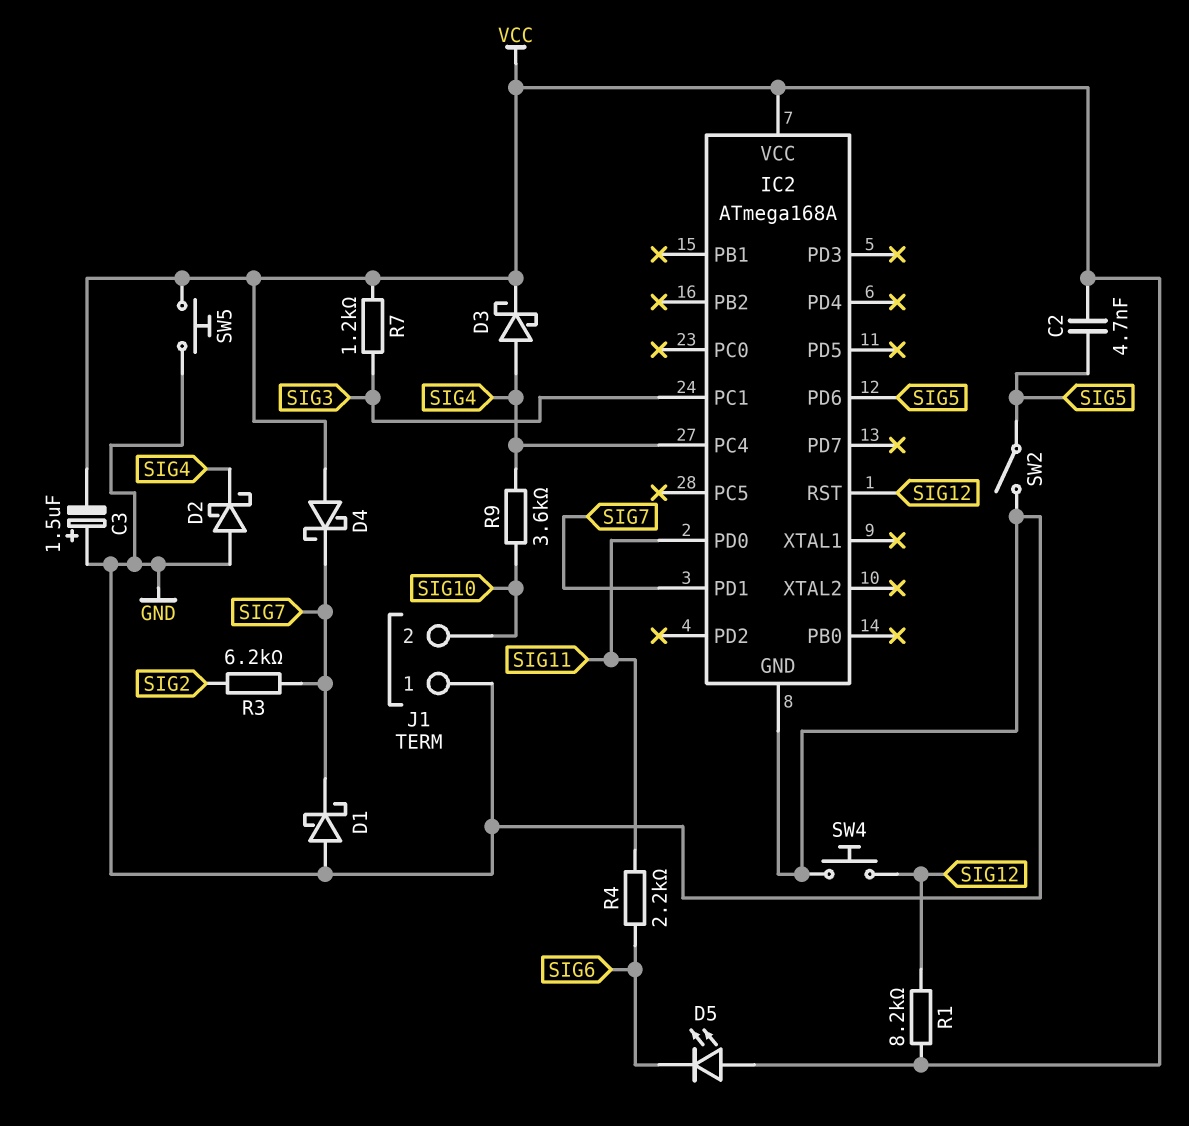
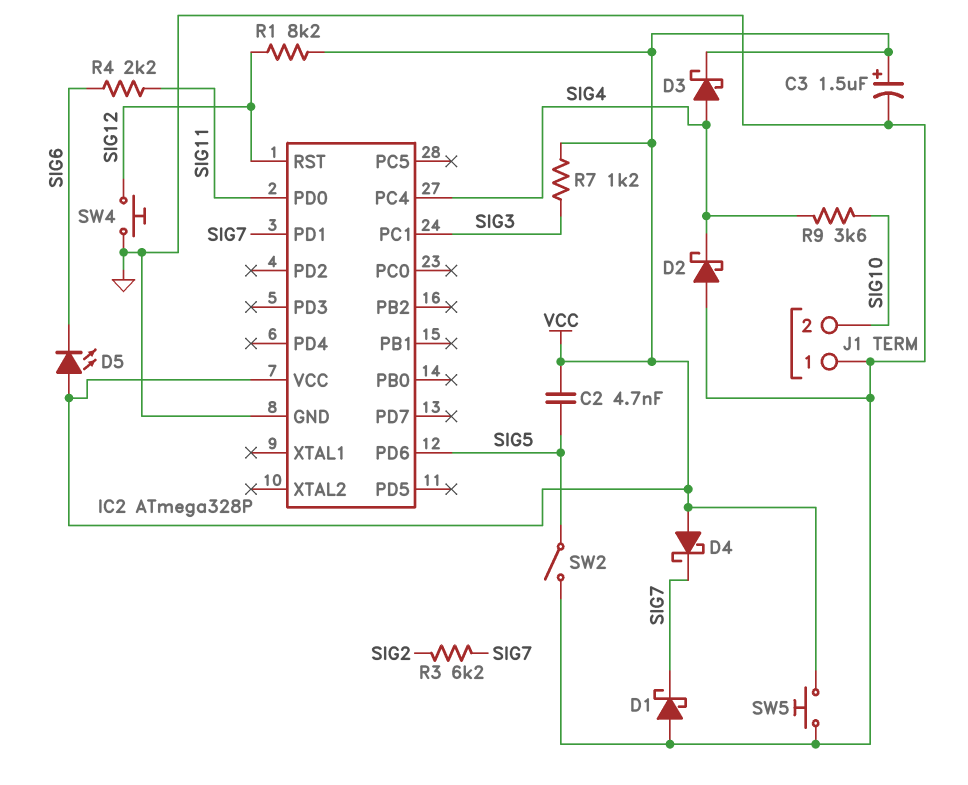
C3: 1.5uF (plus GND, minus VCC) -> 1.5uF (plus VCC, minus GND)
IC2: ATmega168A -> ATmega328P

